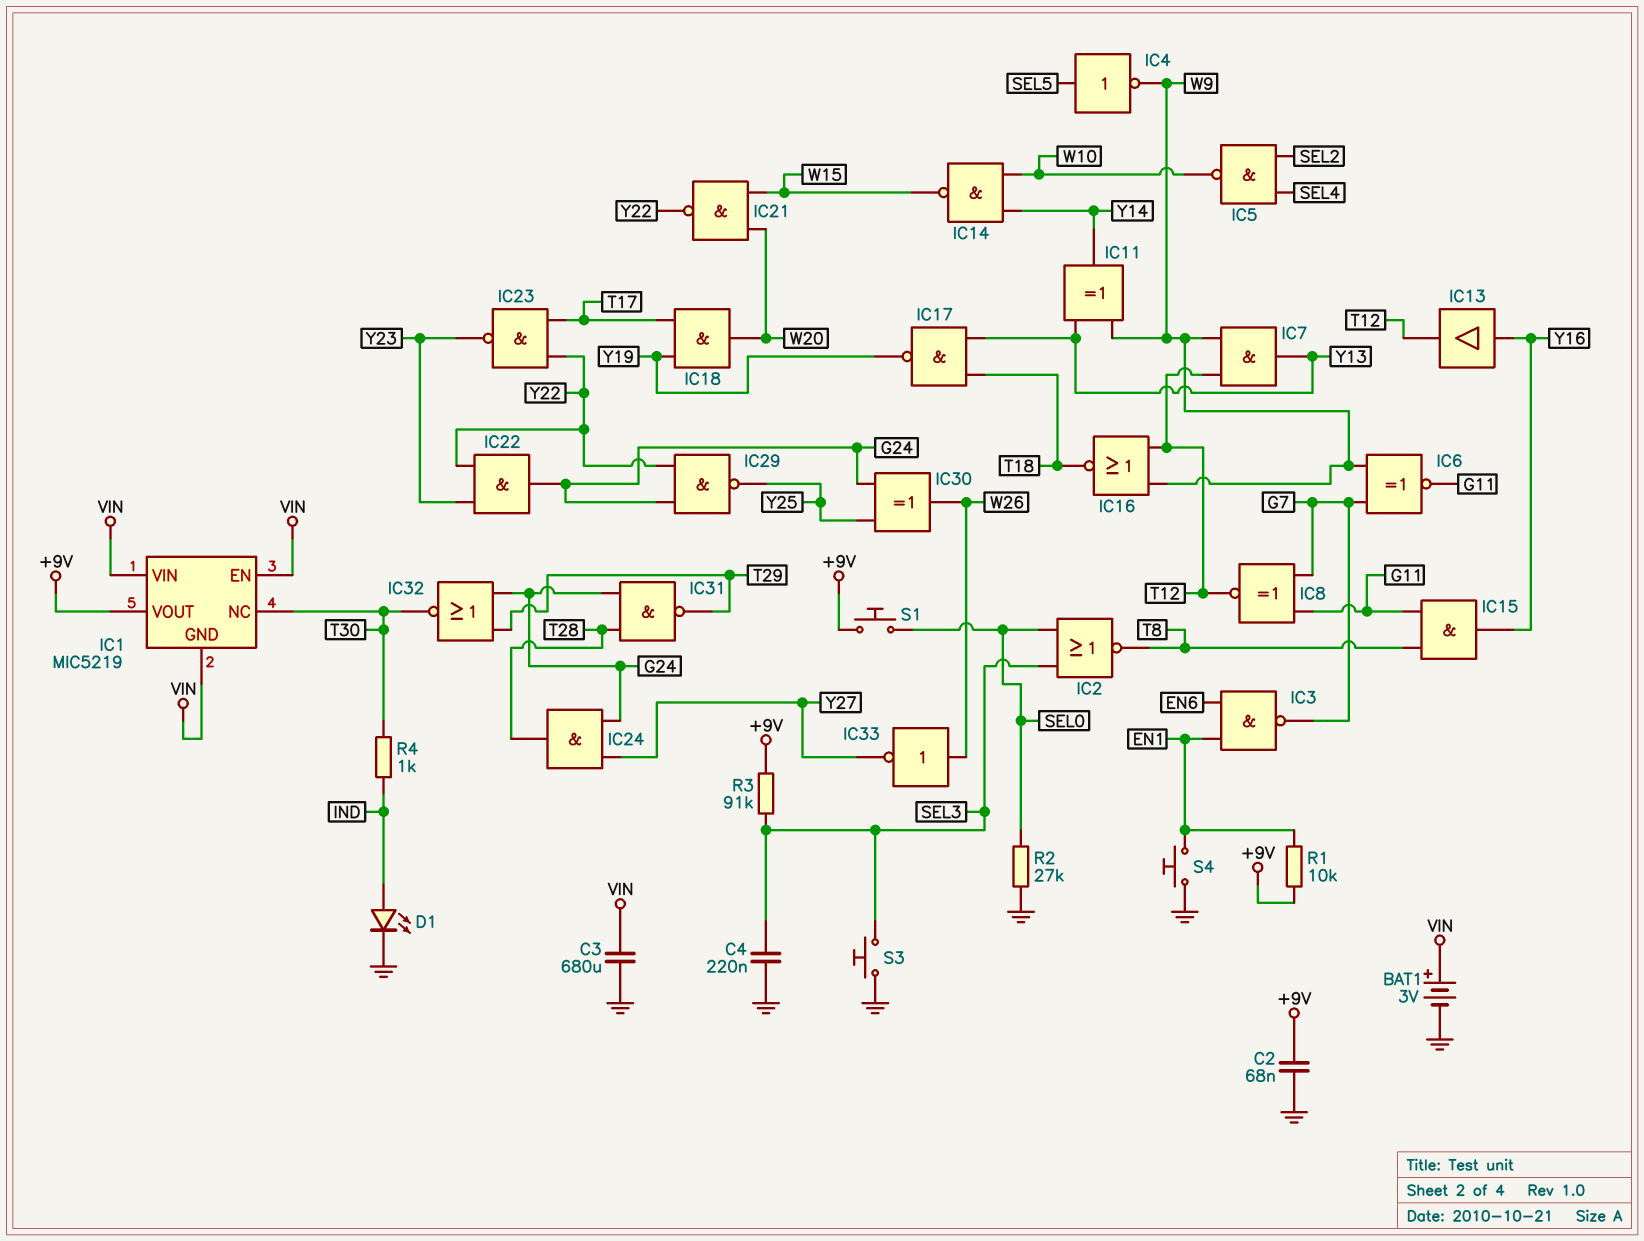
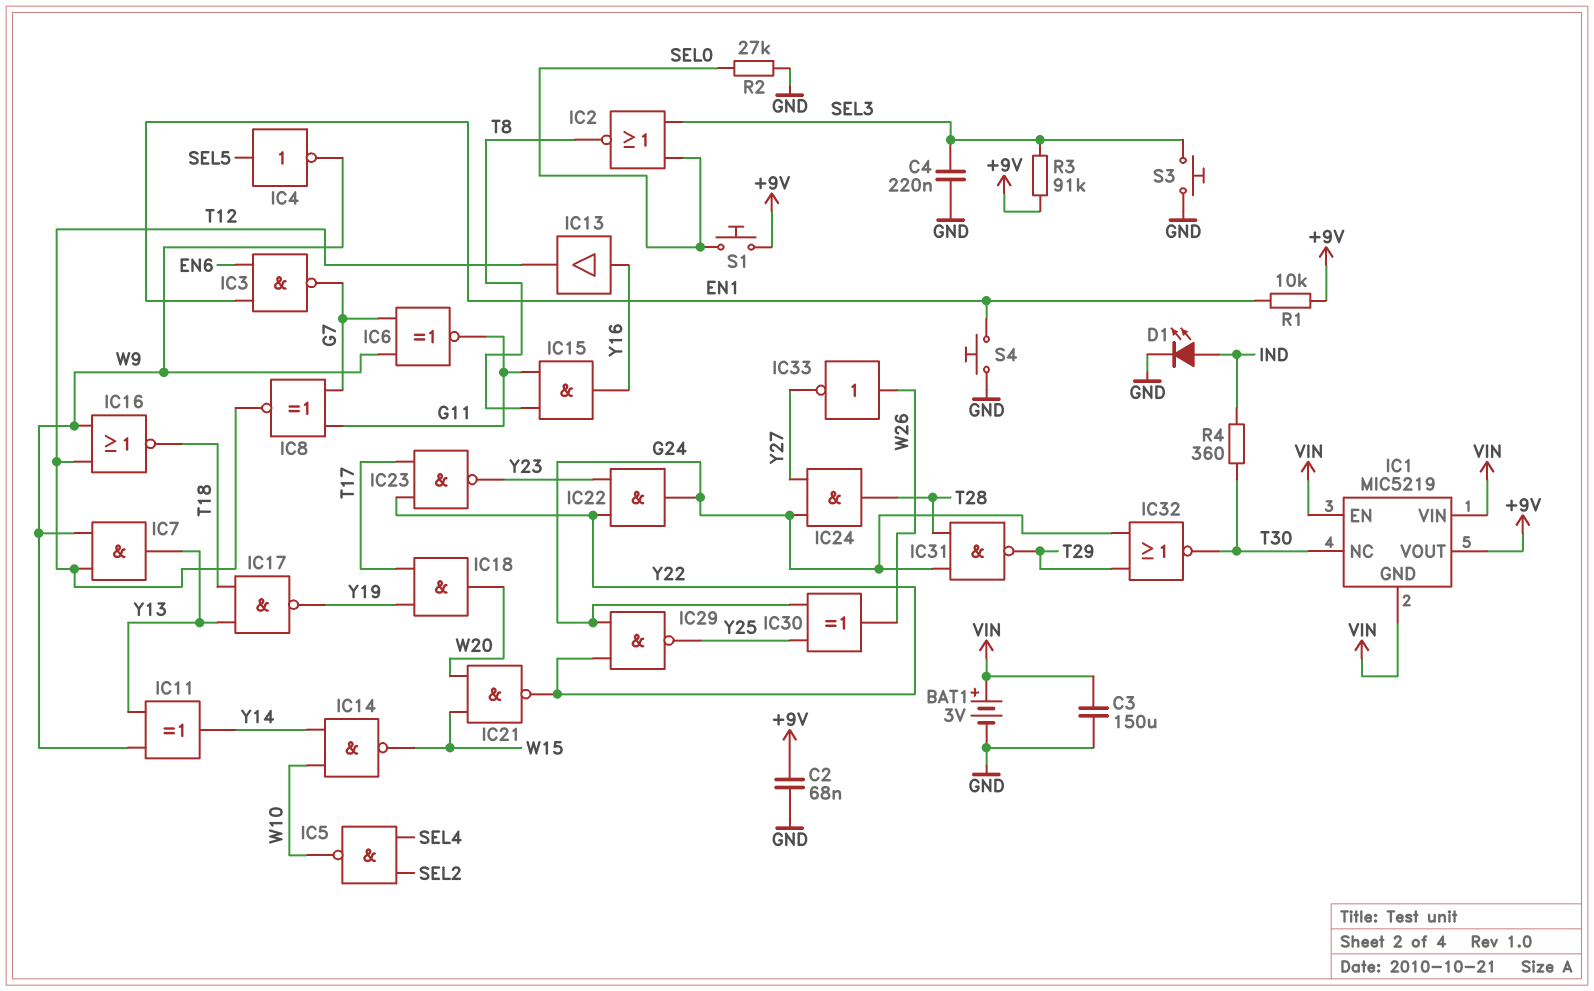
C3: 680uF (GND, VIN) -> 150uF (GND, VIN)
R4: 1k (IND, T30) -> 360 (IND, T30)

